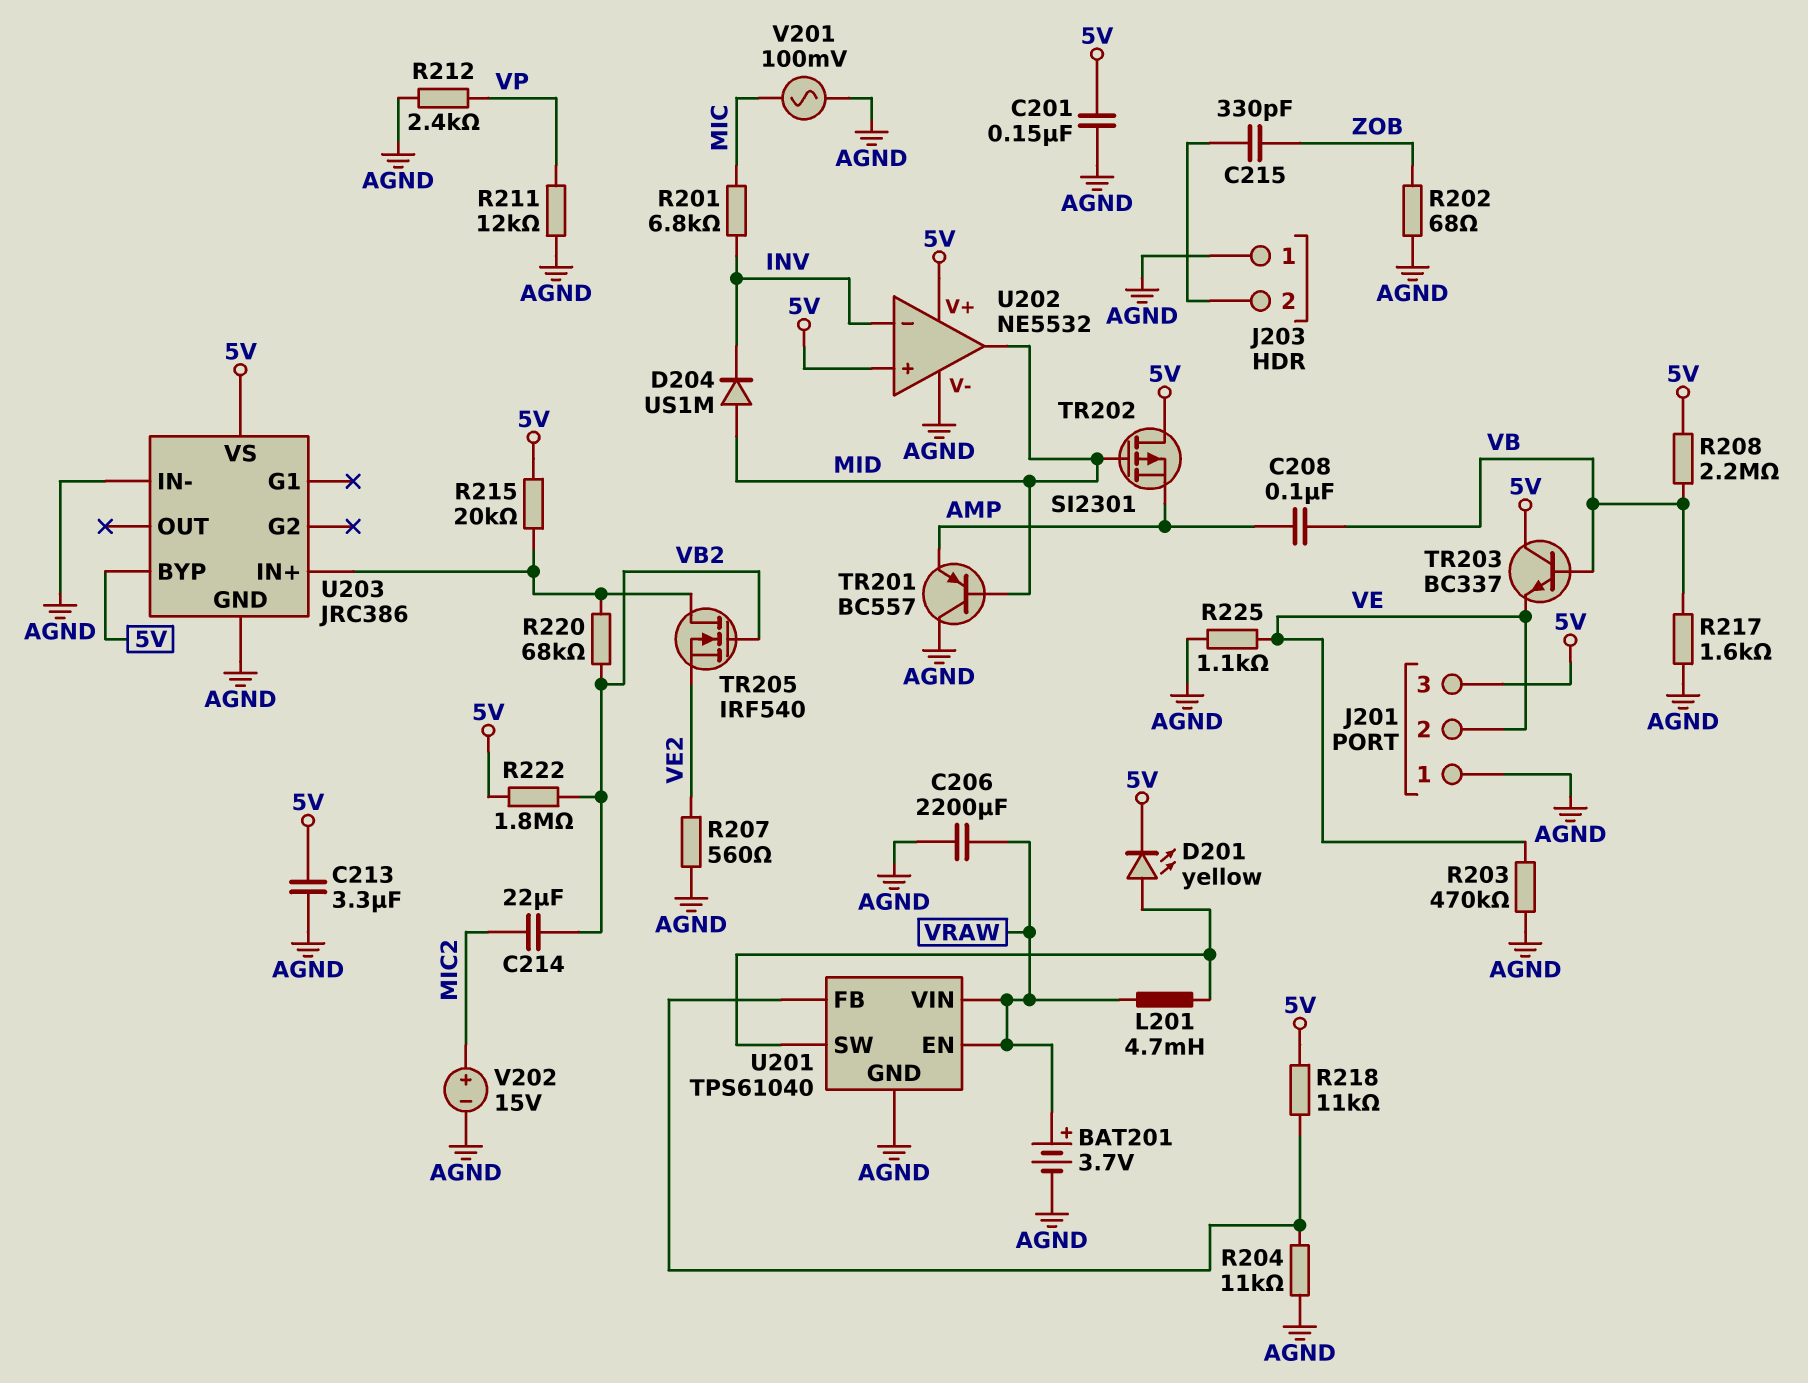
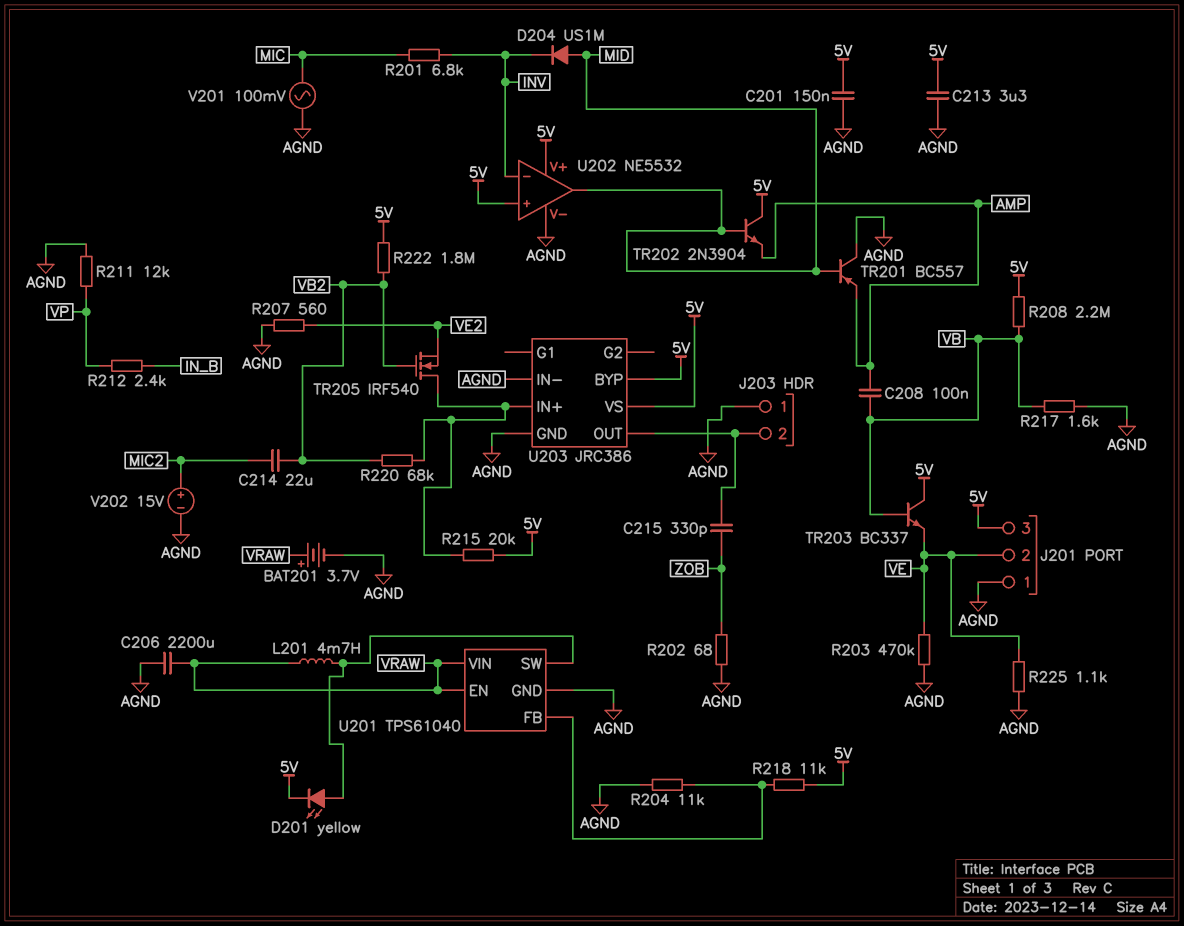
R212: 2.4k (AGND, VP) -> 2.4k (IN_B, VP)
TR202: PMOS SI2301 (G MID, D 5V, S AMP) -> NPN 2N3904 (B MID, C 5V, E AMP)
U203 pin OUT: none -> J203/2

